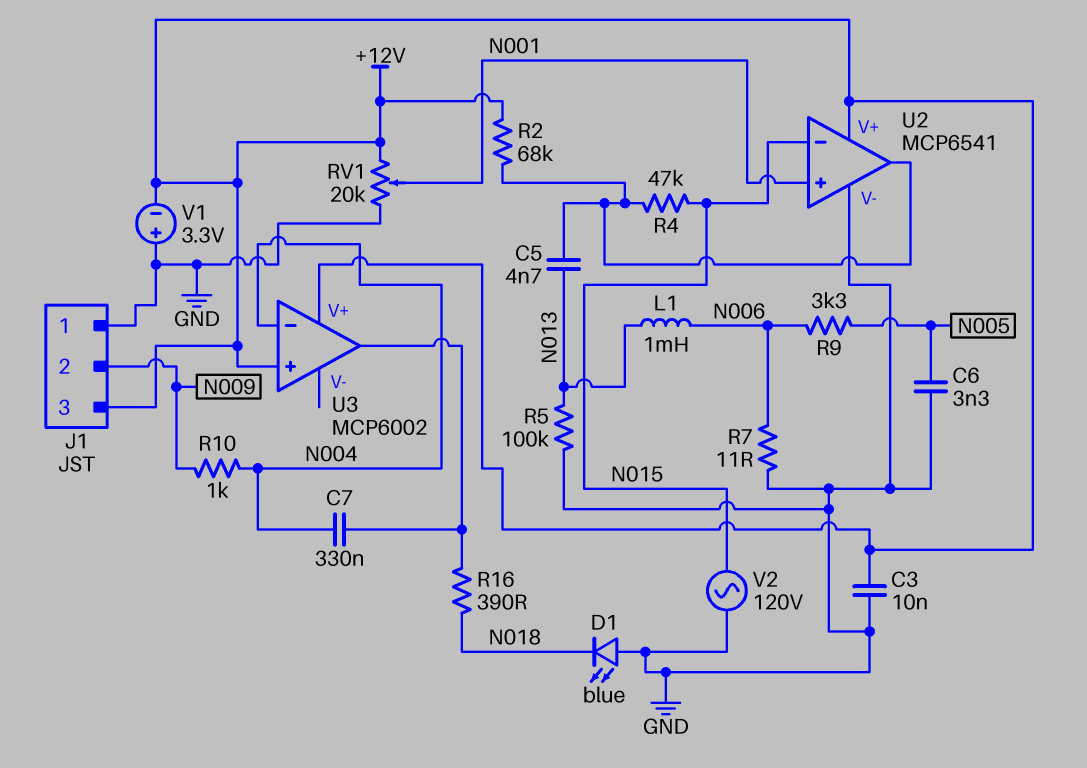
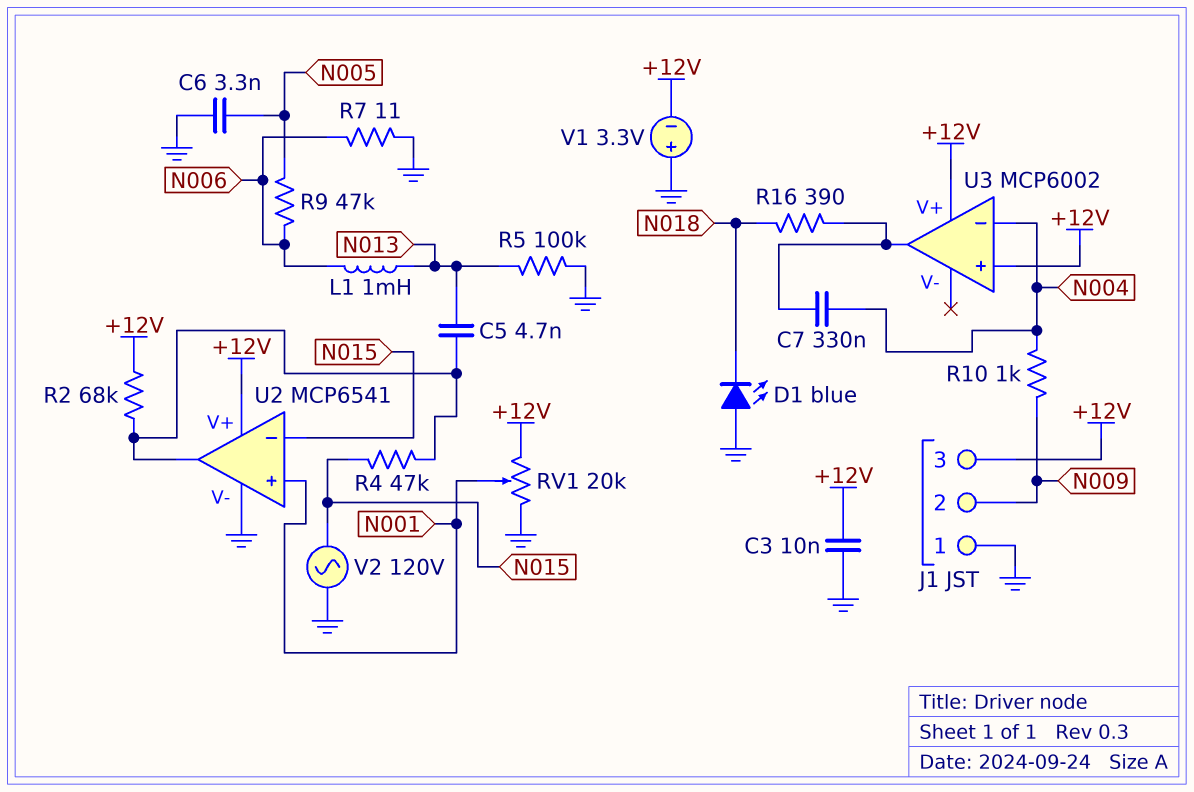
R9: 3.3k (N005, N006) -> 47k (N005, N006)

